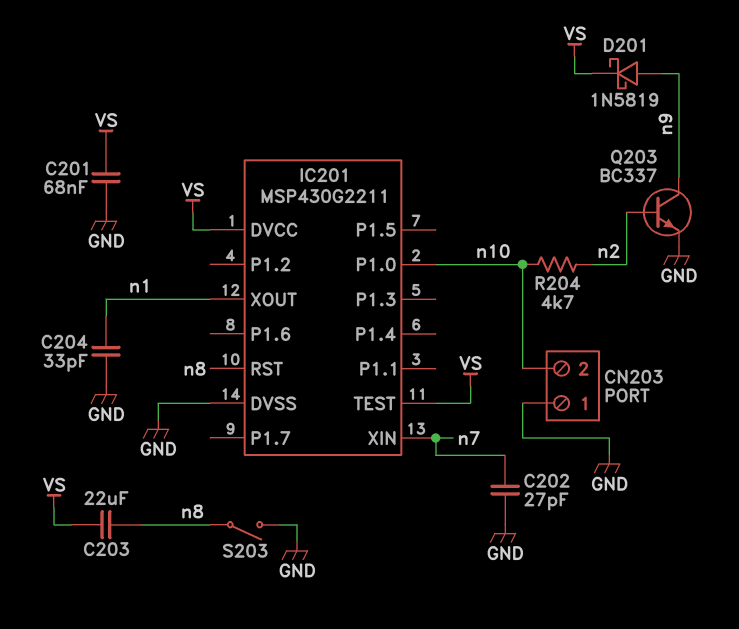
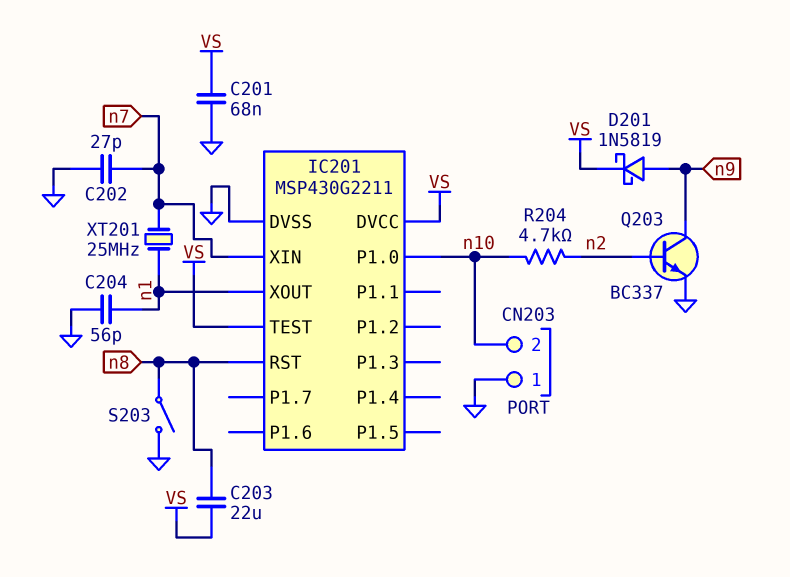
C204: 33pF (GND, n1) -> 56pF (GND, n1)
XT201: none -> 25MHz (n1, n7)

